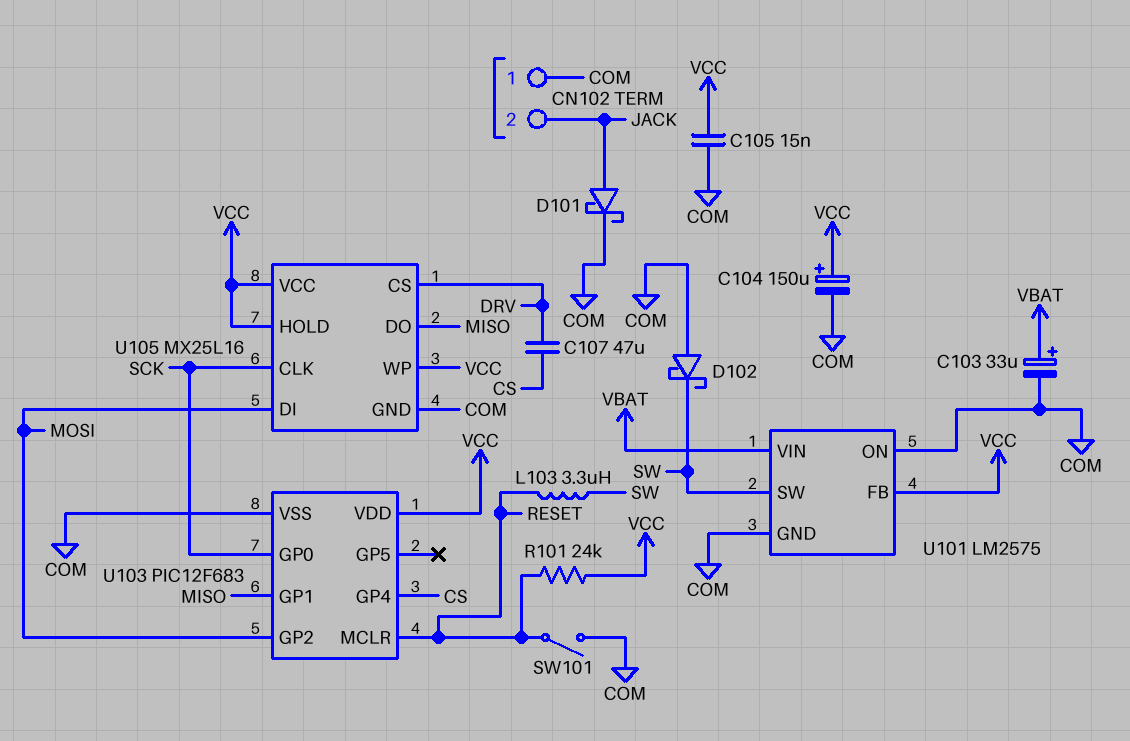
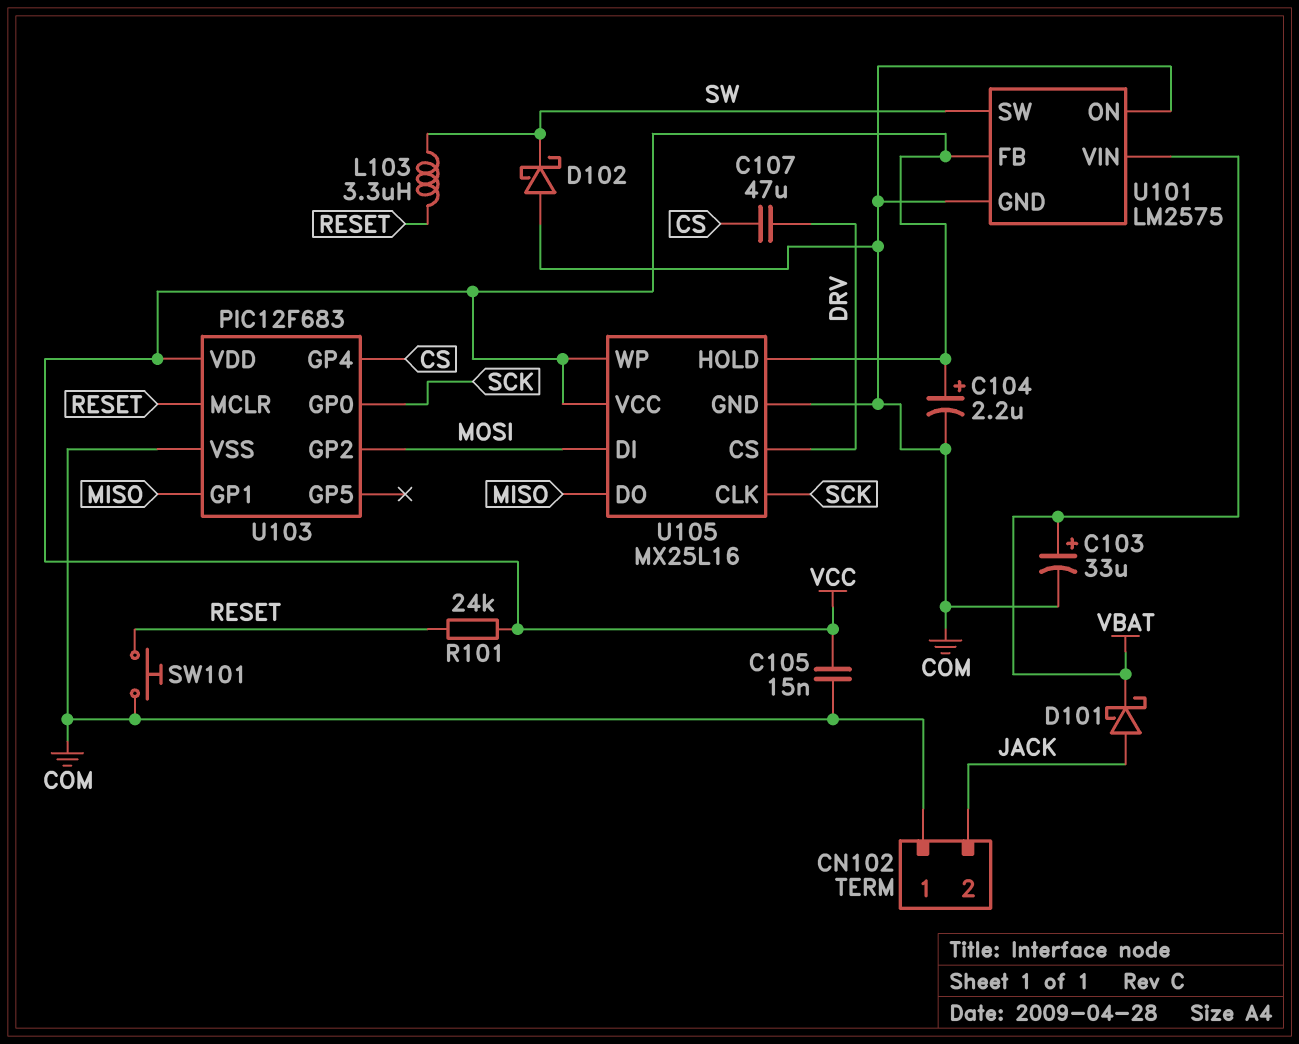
C104: 150uF (plus VCC, minus COM) -> 2.2uF (plus VCC, minus COM)
D101: schottky (A JACK, K COM) -> schottky (A JACK, K VBAT)
SW101: switch (COM, RESET) -> button (COM, RESET)

